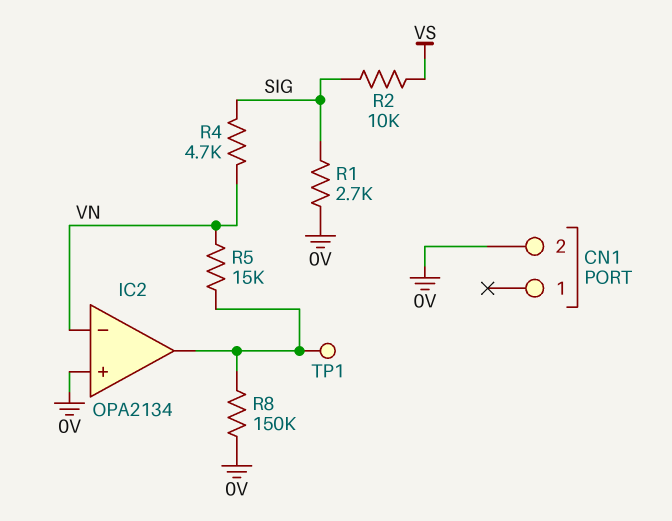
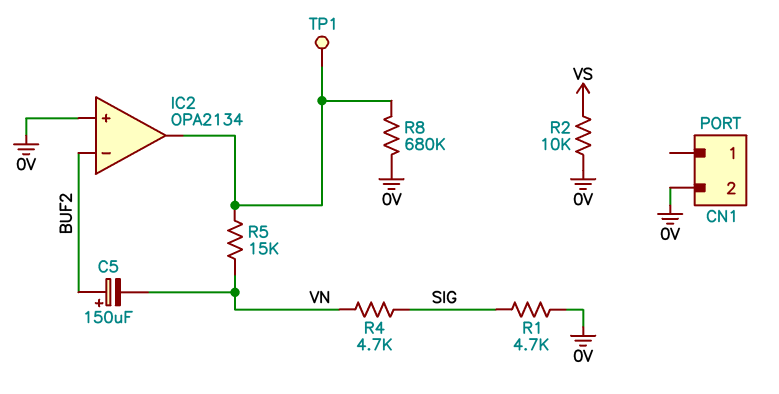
C5: none -> 150uF (plus BUF2, minus VN)
IC2 pin in-: VN -> BUF2
R1: 2.7k (0V, SIG) -> 4.7k (0V, SIG)
R2: 10k (SIG, VS) -> 10k (0V, VS)
R8: 150k (0V, IC2/out) -> 680k (0V, IC2/out)

